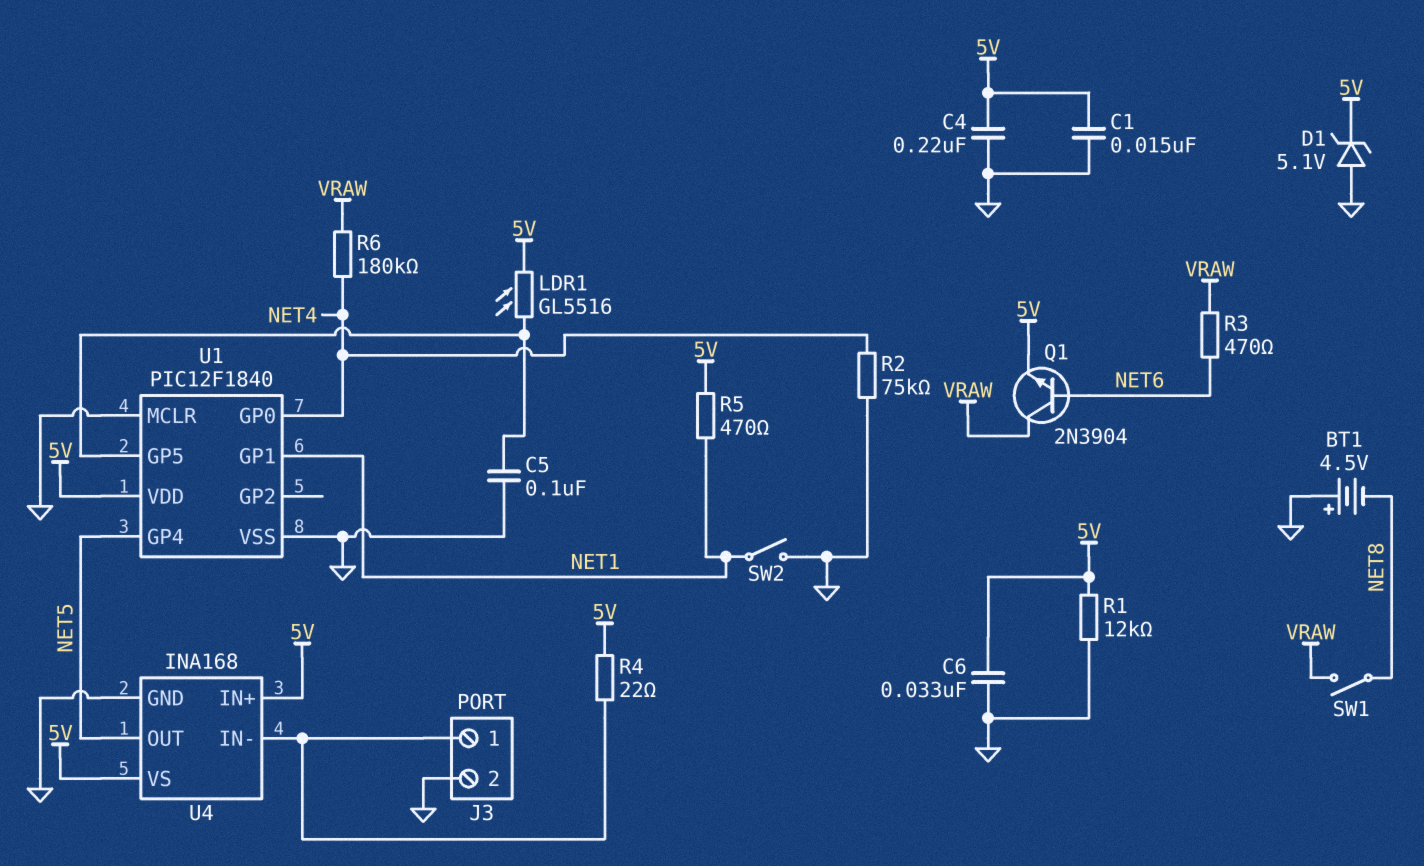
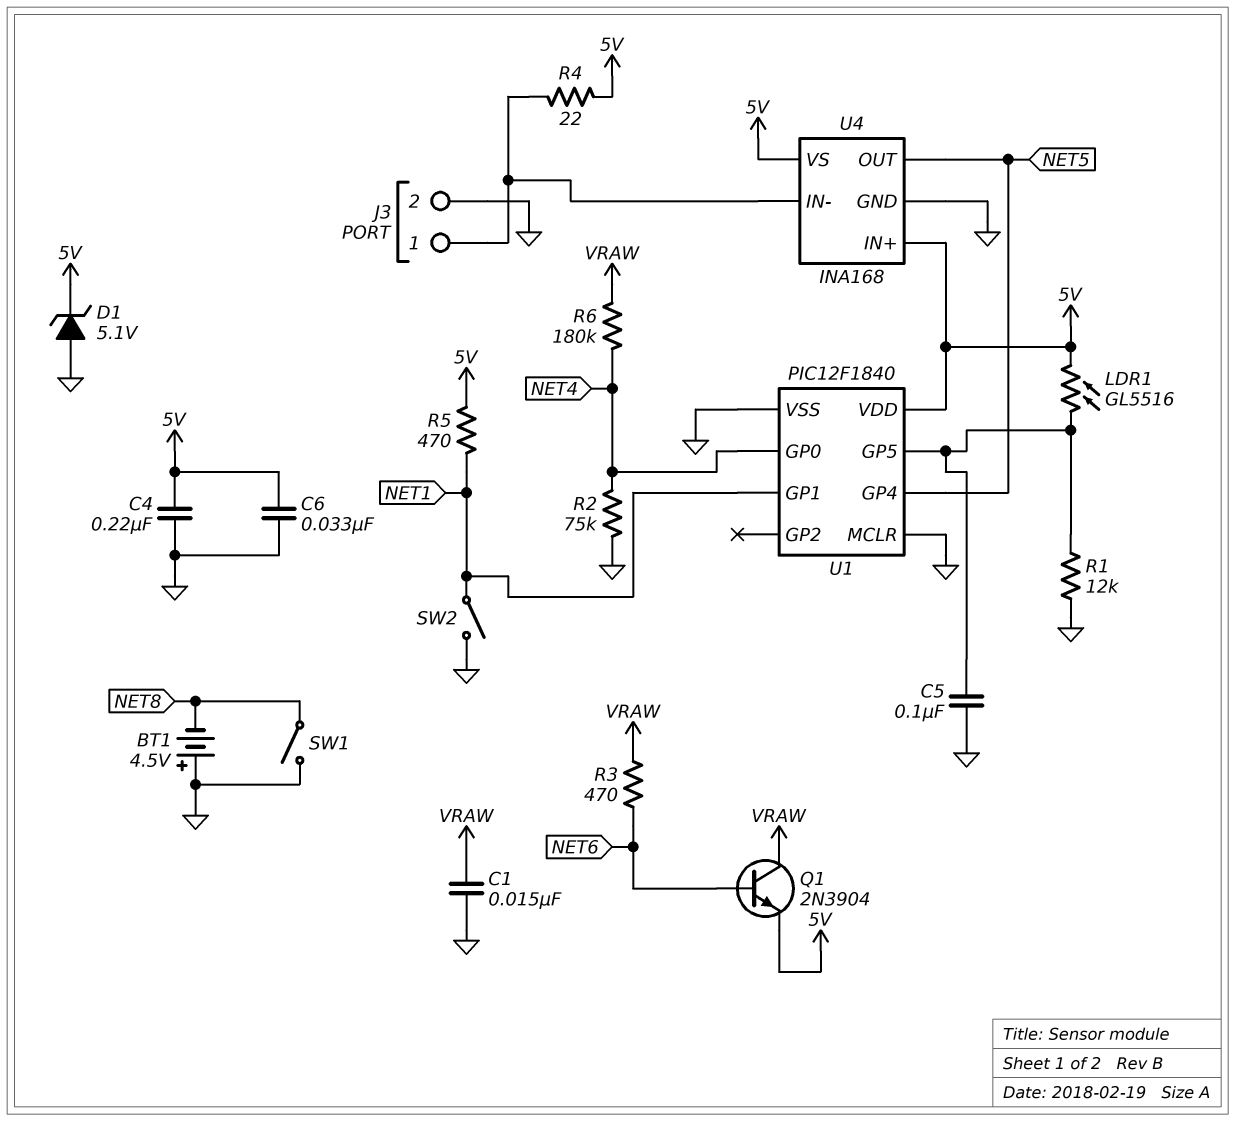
C1: 15nF (5V, GND) -> 15nF (GND, VRAW)
R1: 12k (5V, GND) -> 12k (GND, U1/GP5)
SW1: switch (NET8, VRAW) -> switch (GND, NET8)

